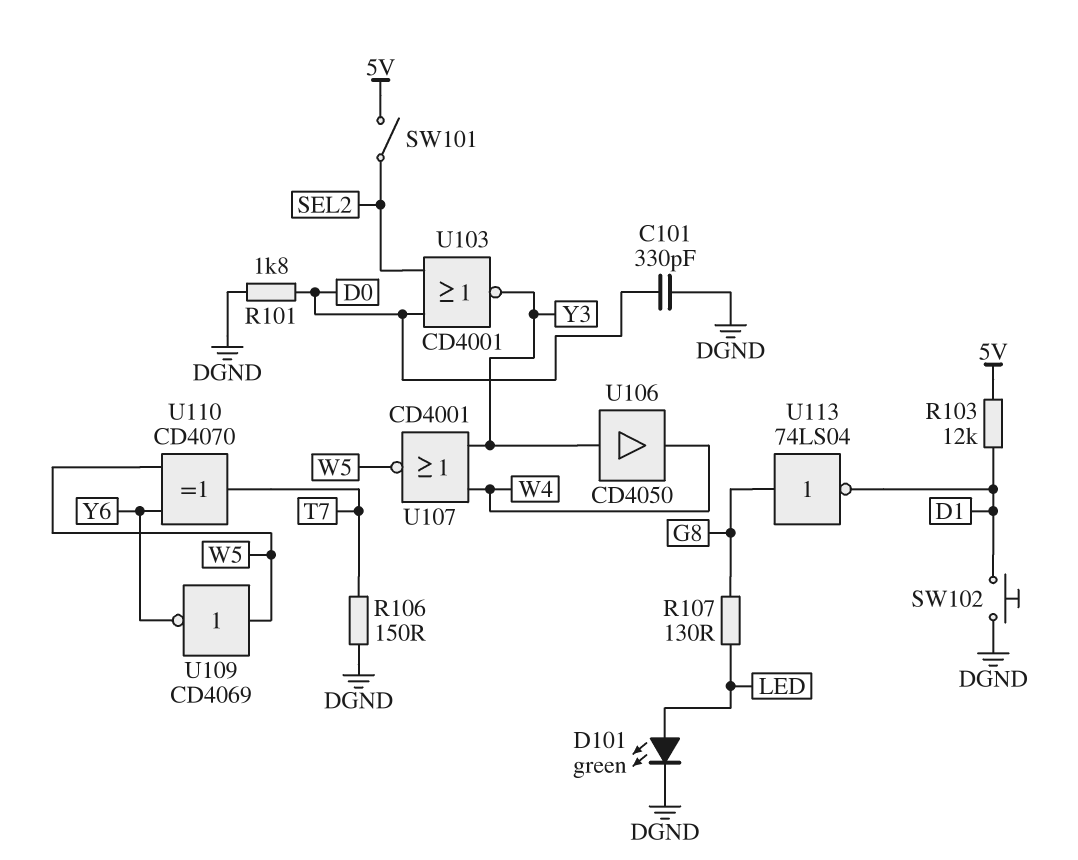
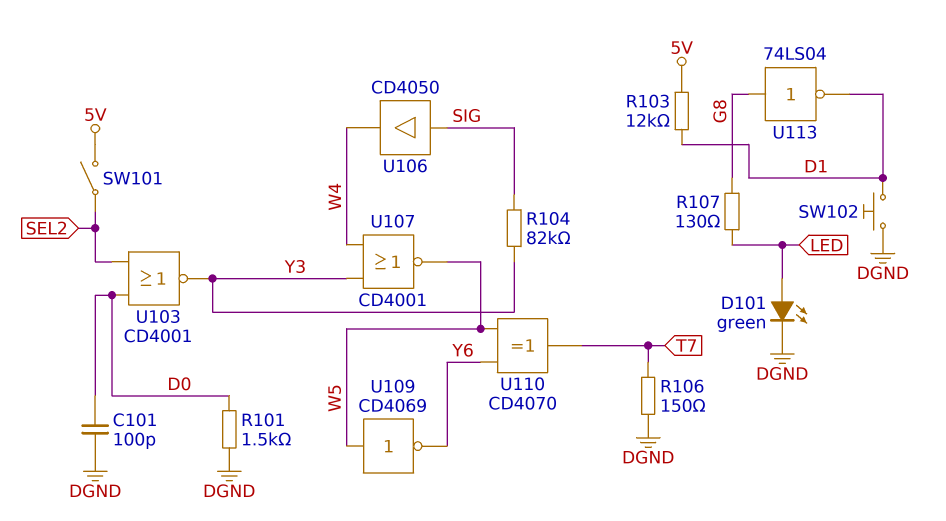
C101: 330pF (D0, DGND) -> 100pF (D0, DGND)
R101: 1.8k (D0, DGND) -> 1.5k (D0, DGND)
R104: none -> 82k (SIG, Y3)
U106: buffer CD4050 (in Y3, out W4) -> buffer CD4050 (in SIG, out W4)

